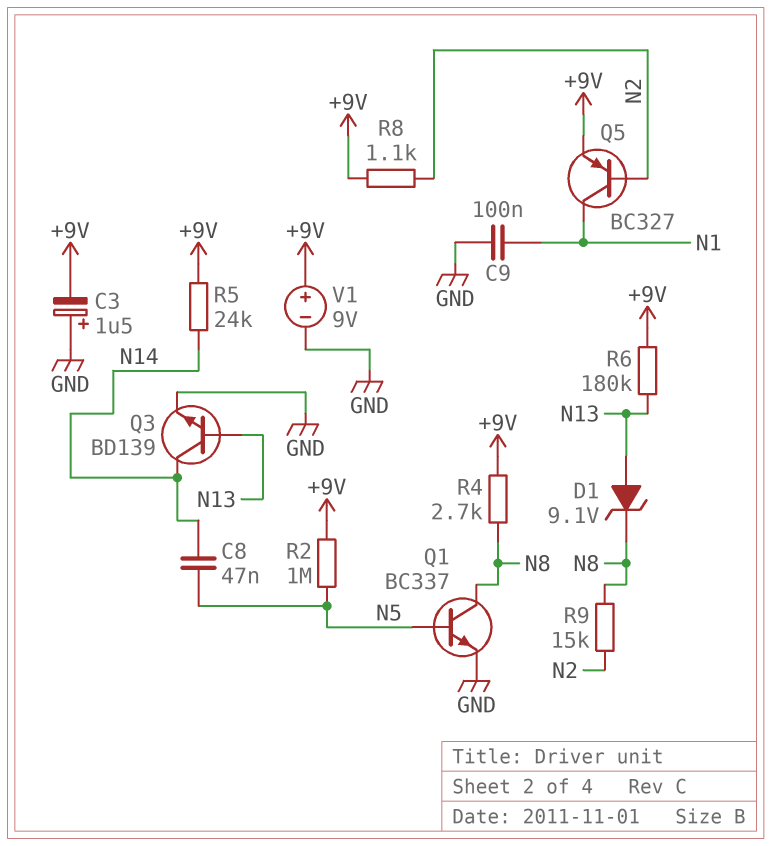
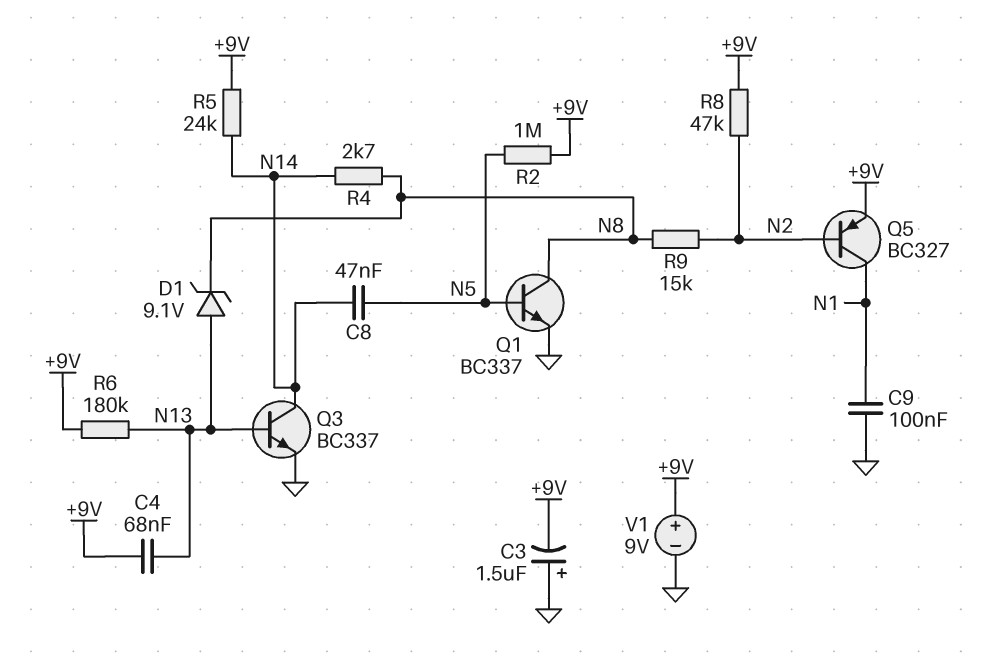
C4: none -> 68nF (+9V, N13)
Q3: NPN BD139 (B N13, C N14, E GND) -> NPN BC337 (B N13, C N14, E GND)
R4: 2.7k (+9V, N8) -> 2.7k (N8, N14)
R8: 1.1k (+9V, N2) -> 47k (+9V, N2)

